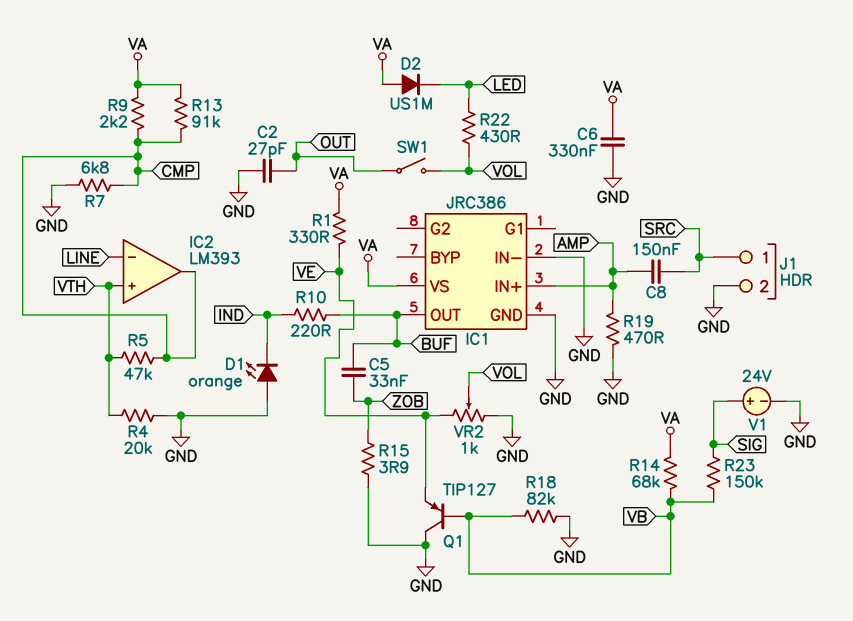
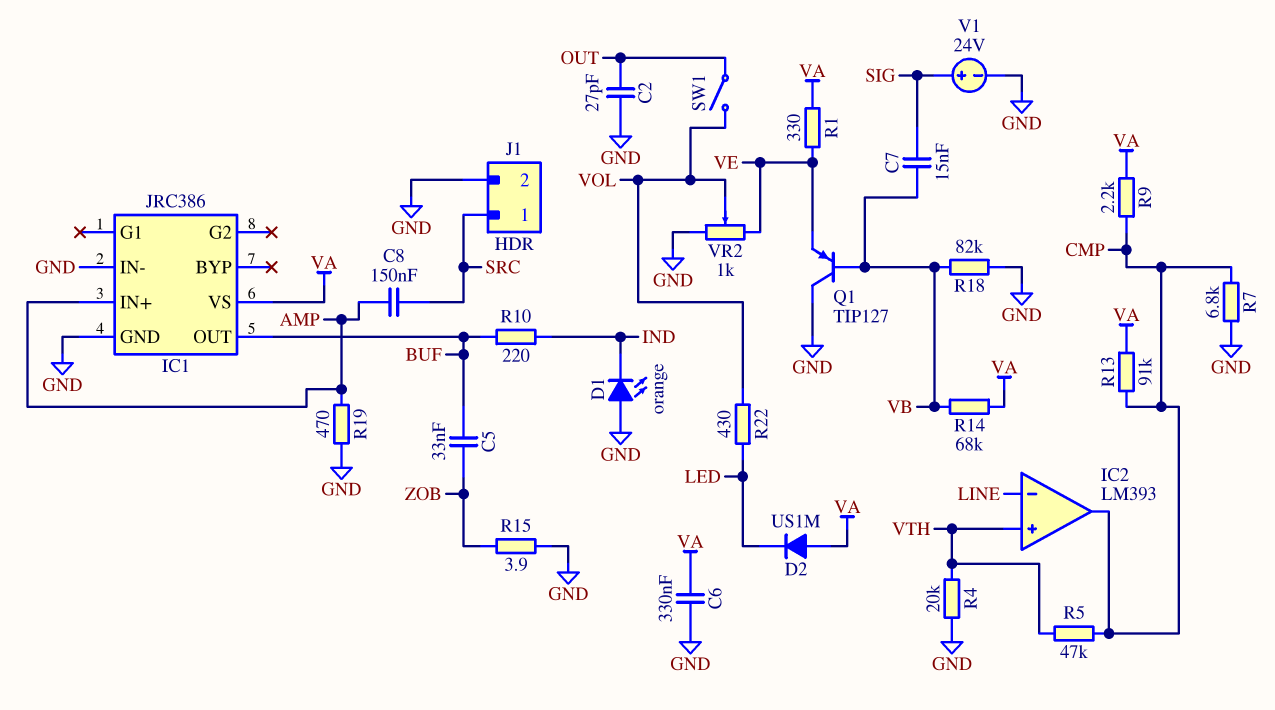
C7: none -> 15nF (SIG, VB)
R23: 150k (SIG, VB) -> none

